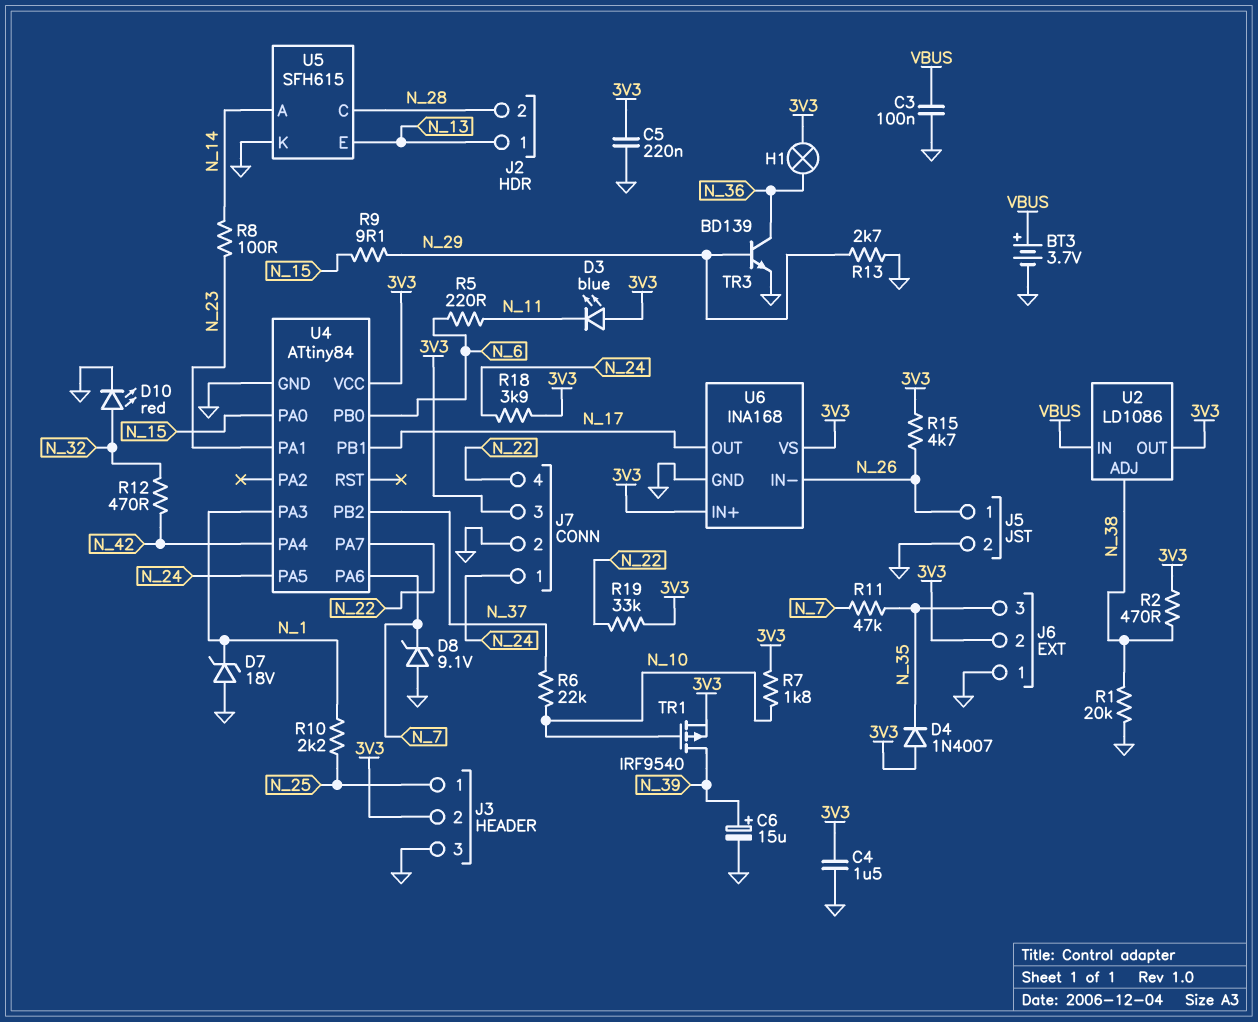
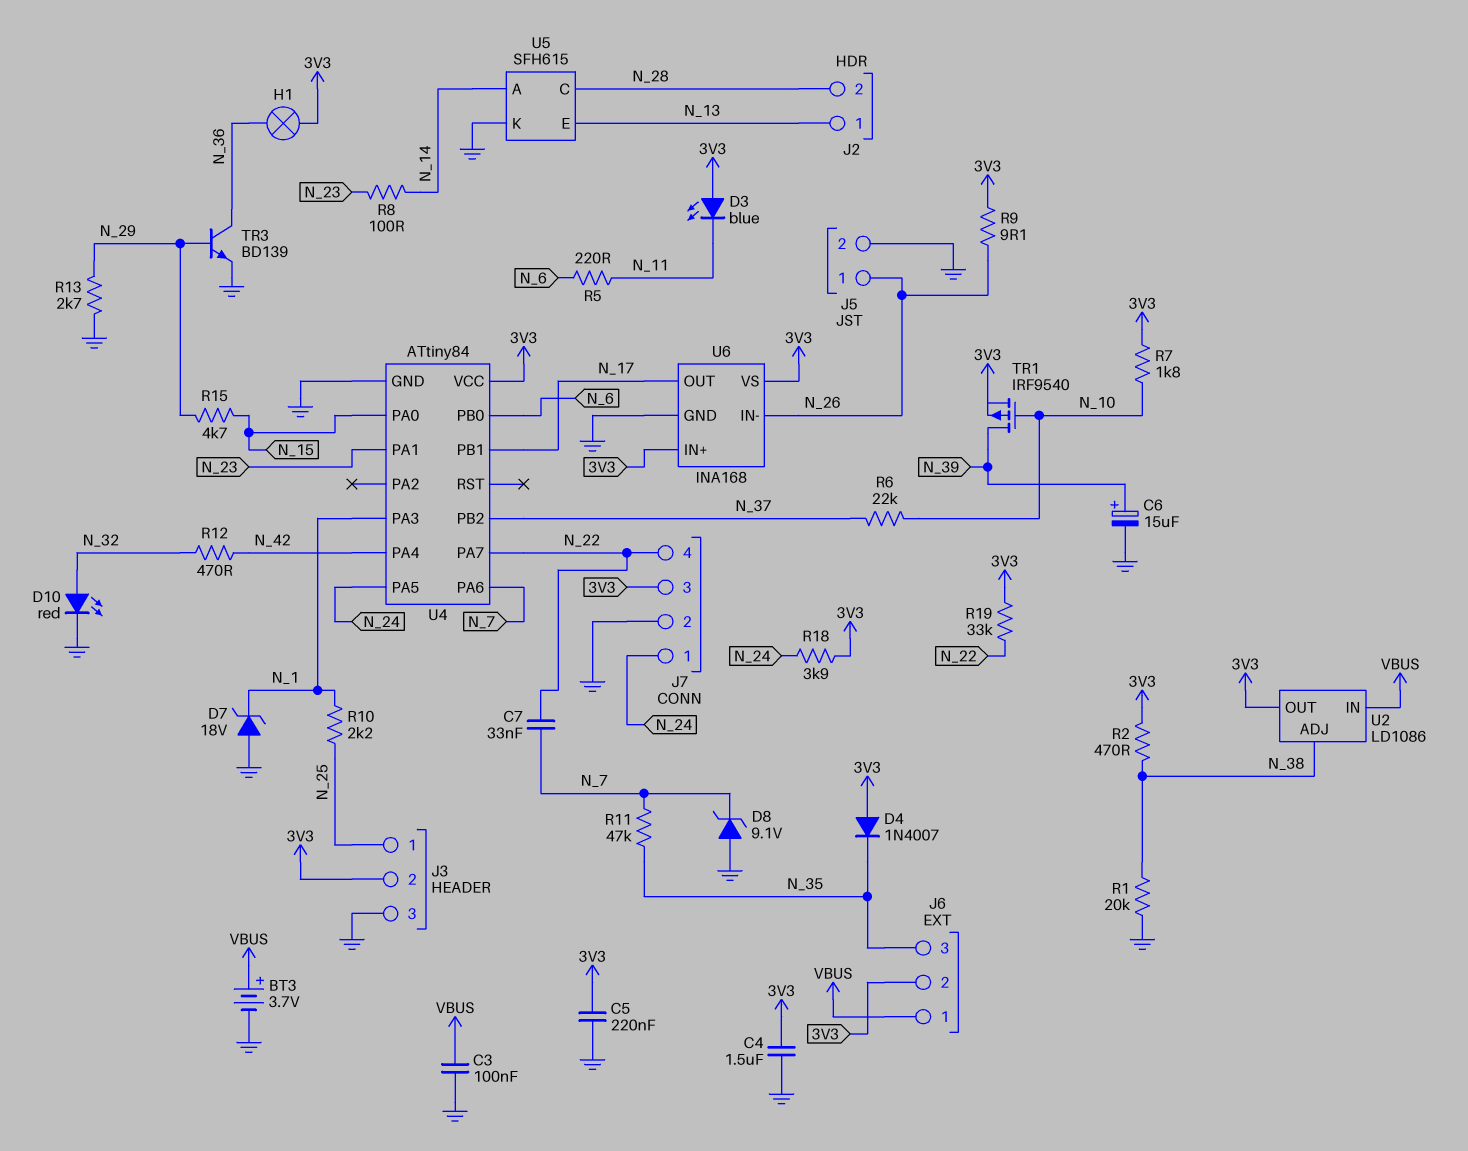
C7: none -> 33nF (N_7, N_22)
J6 pin 1: GND -> VBUS
R9: 9.1 (N_15, N_29) -> 9.1 (3V3, N_26)
R15: 4.7k (3V3, N_26) -> 4.7k (N_15, N_29)

